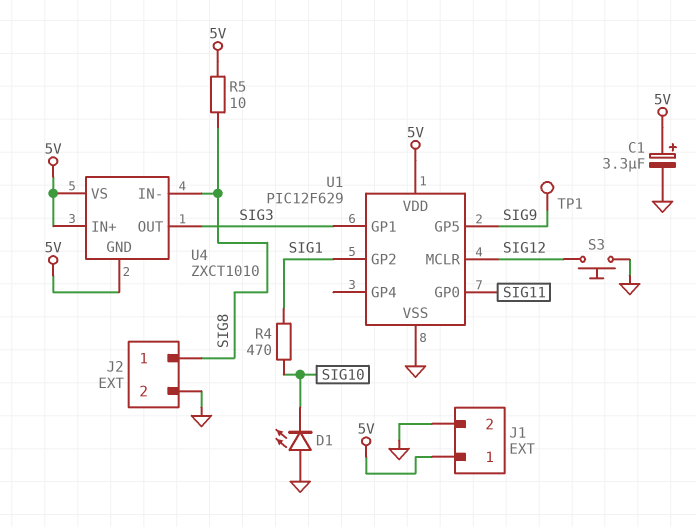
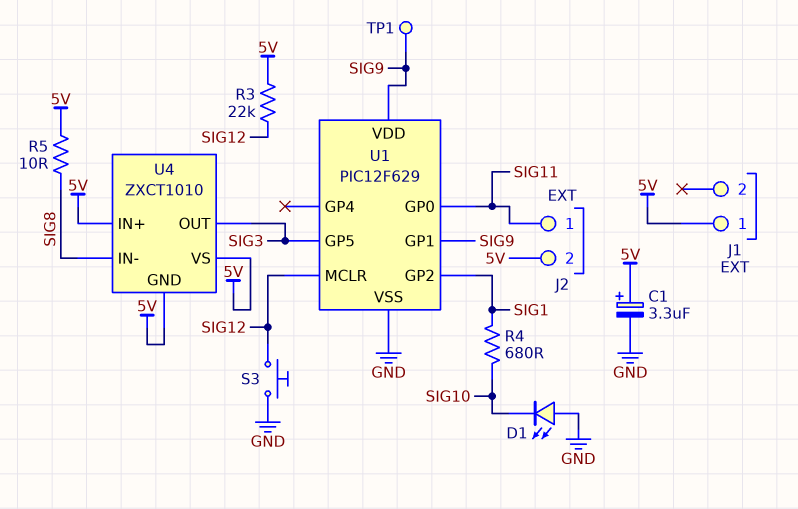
J1 pin 2: GND -> none
J2 pin 1: SIG8 -> SIG11
J2 pin 2: GND -> 5V
R3: none -> 22k (5V, SIG12)
R4: 470 (SIG1, SIG10) -> 680 (SIG1, SIG10)
U1 pin GP1: SIG3 -> SIG9
U1 pin GP5: SIG9 -> SIG3
U1 pin VDD: 5V -> SIG9

